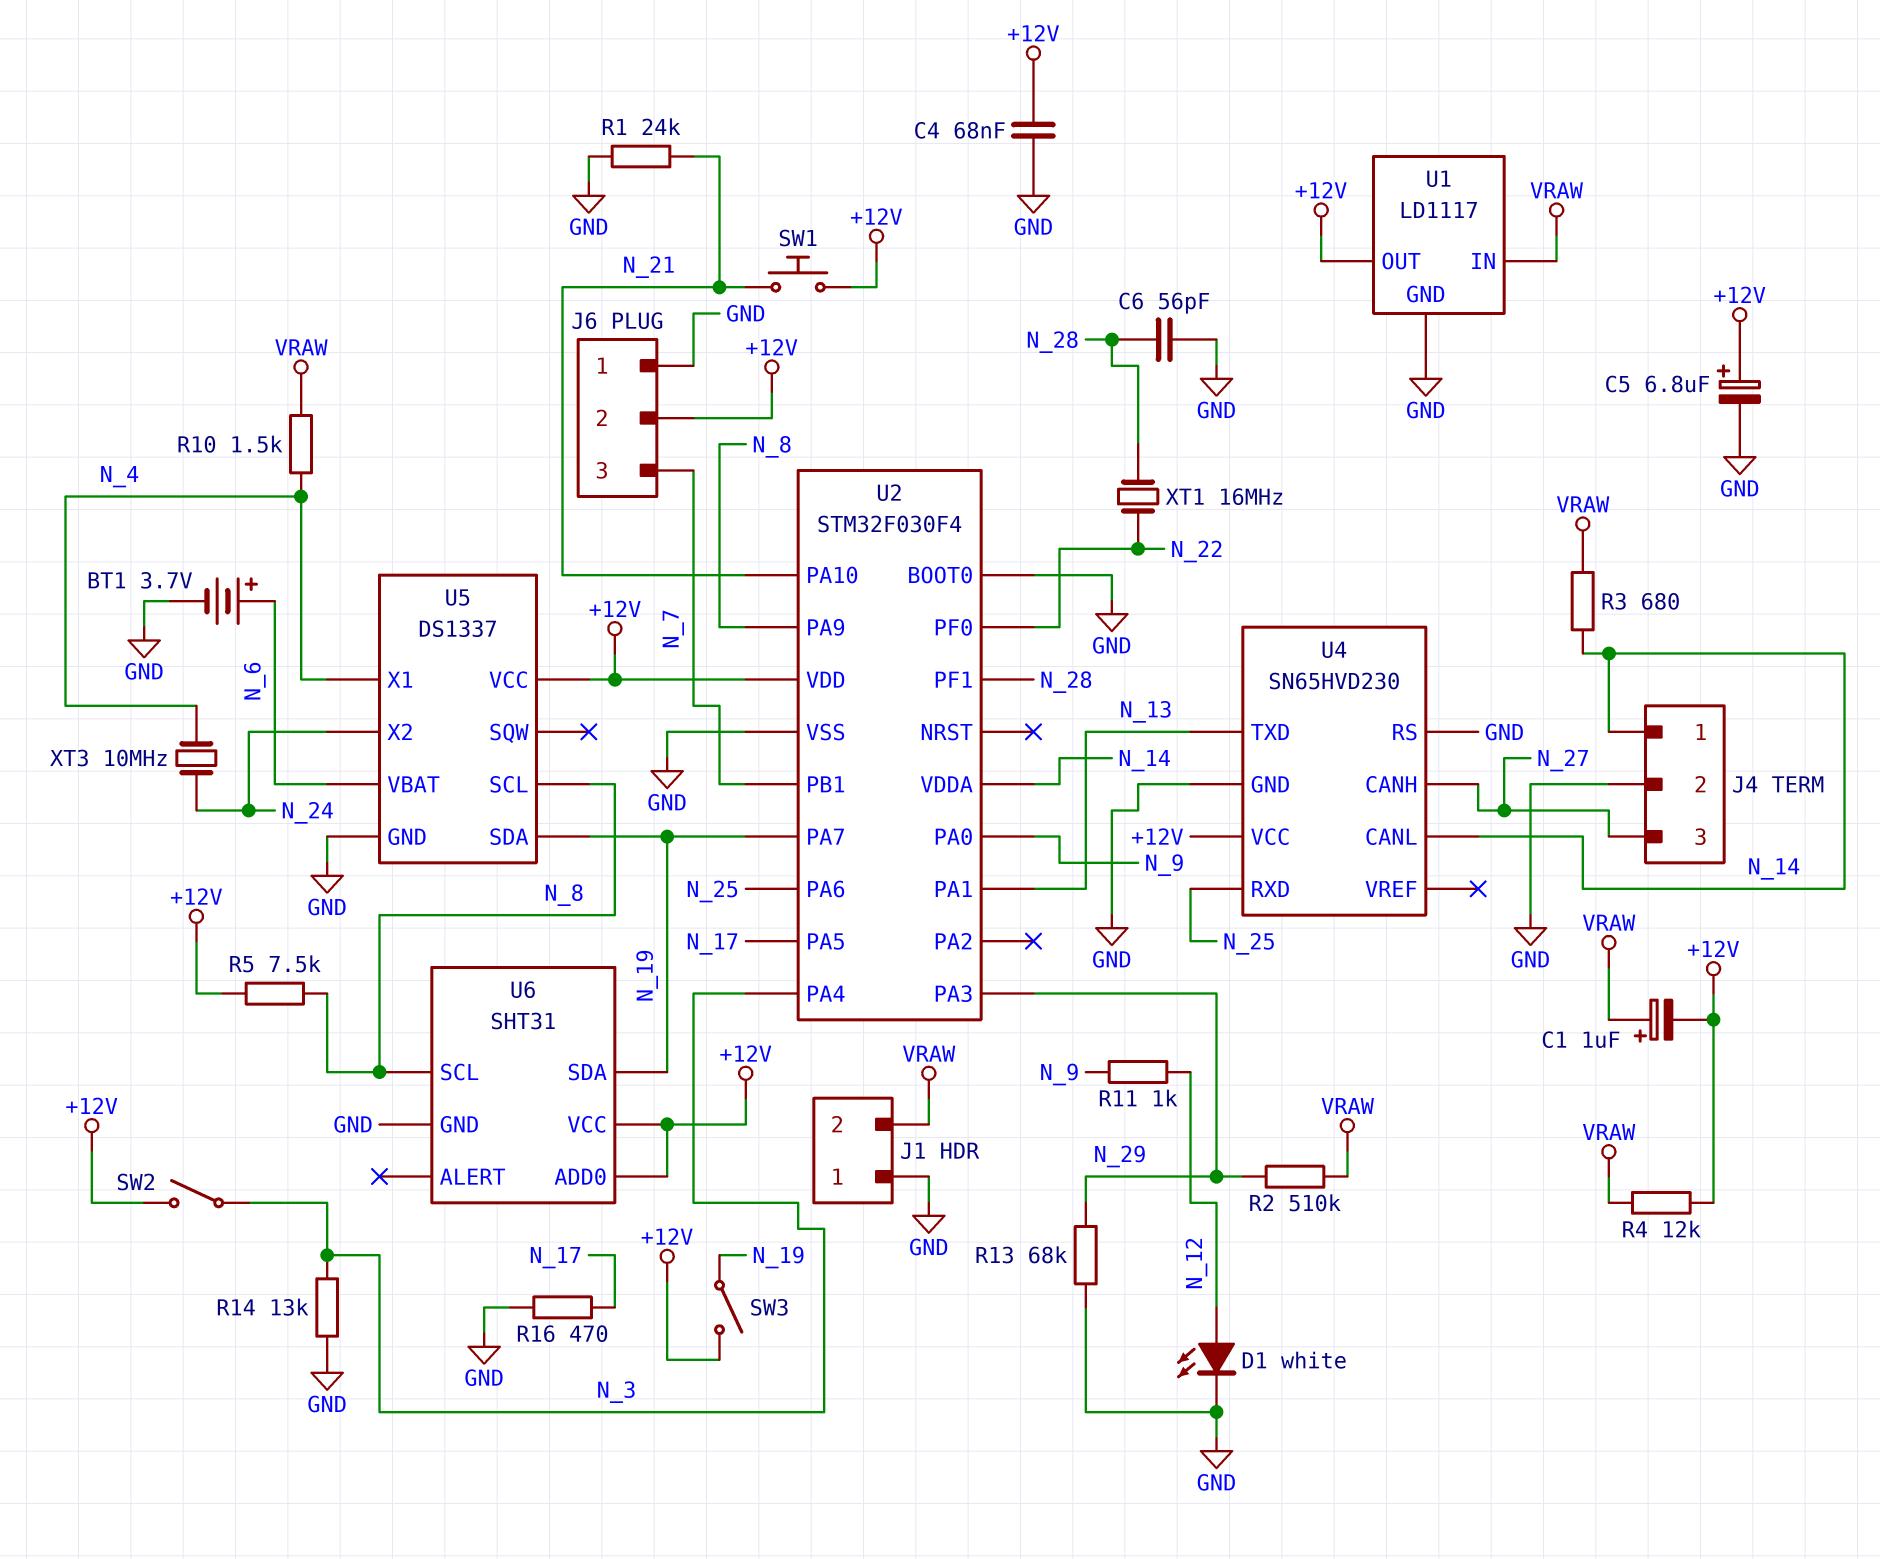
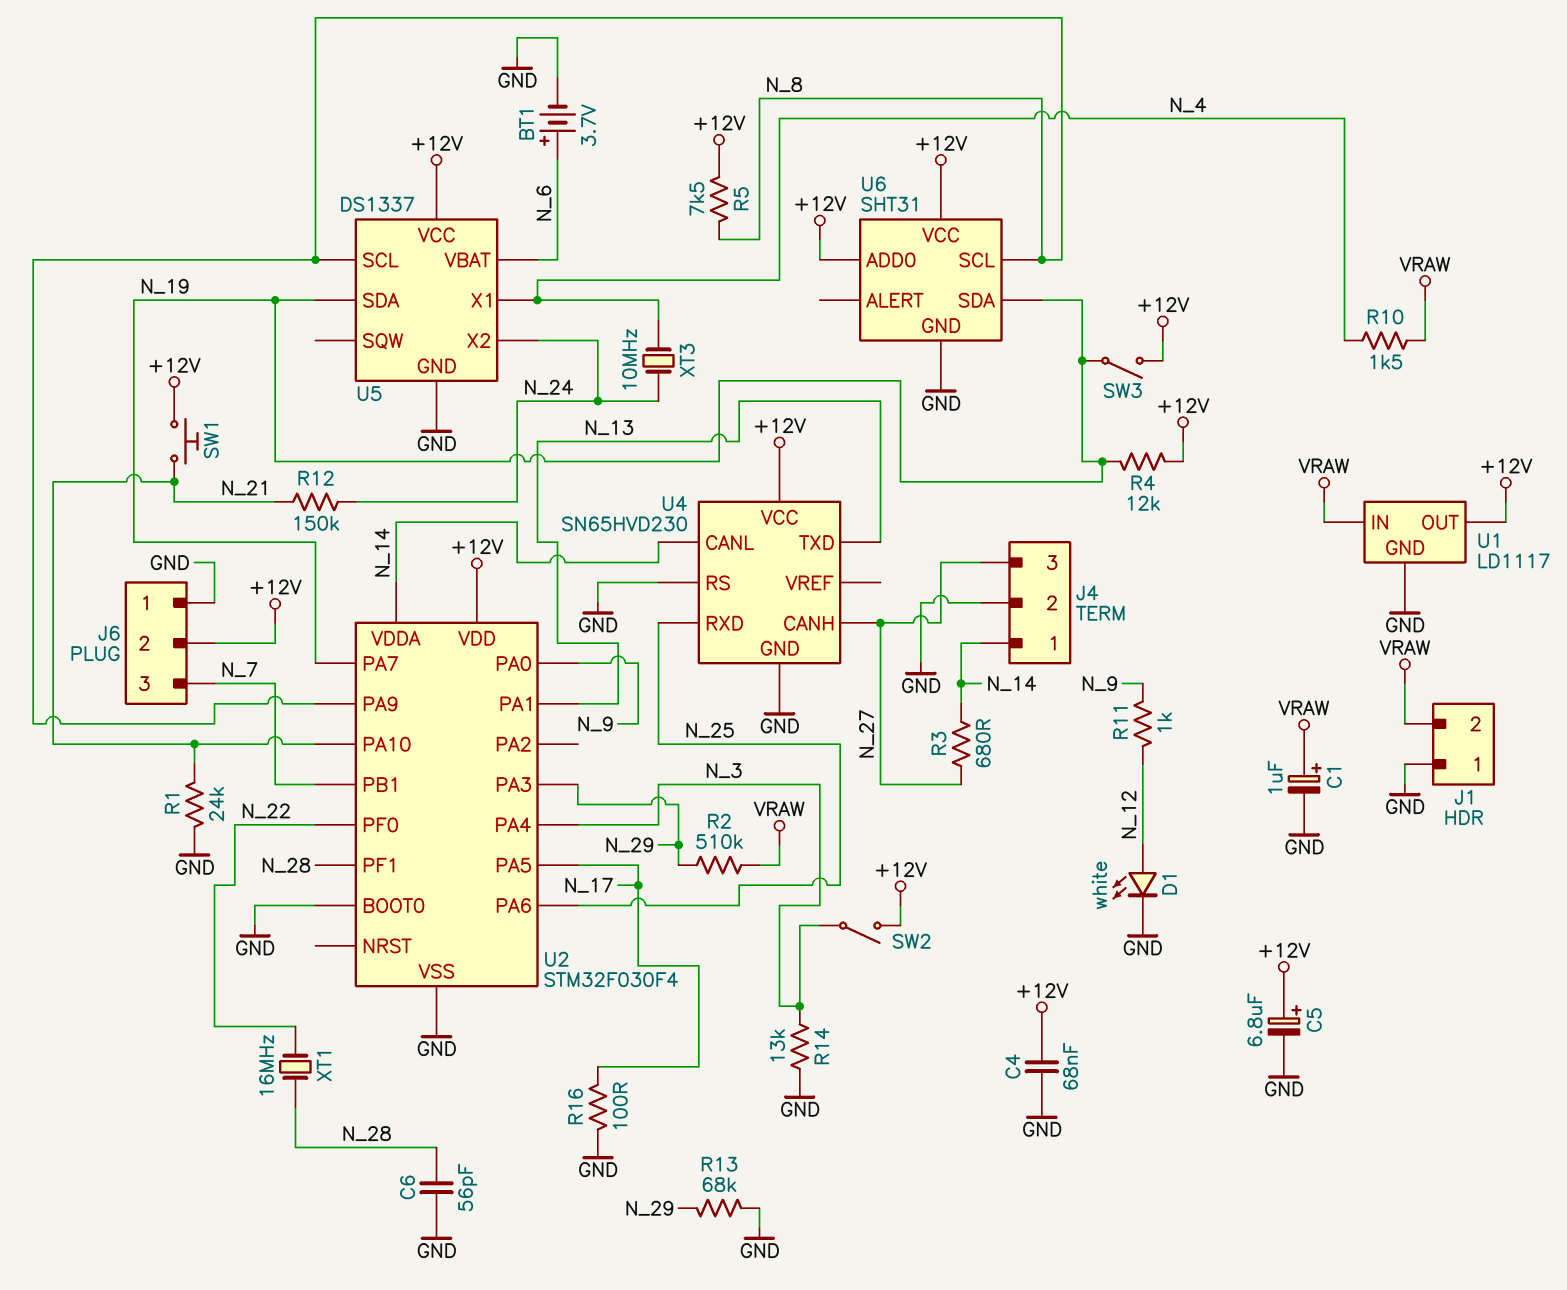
C1: 1uF (plus VRAW, minus +12V) -> 1uF (plus VRAW, minus GND)
R3: 680 (N_14, VRAW) -> 680 (N_14, N_27)
R4: 12k (+12V, VRAW) -> 12k (+12V, N_19)
R12: none -> 150k (N_21, N_24)
R16: 470 (GND, N_17) -> 100 (GND, N_17)

